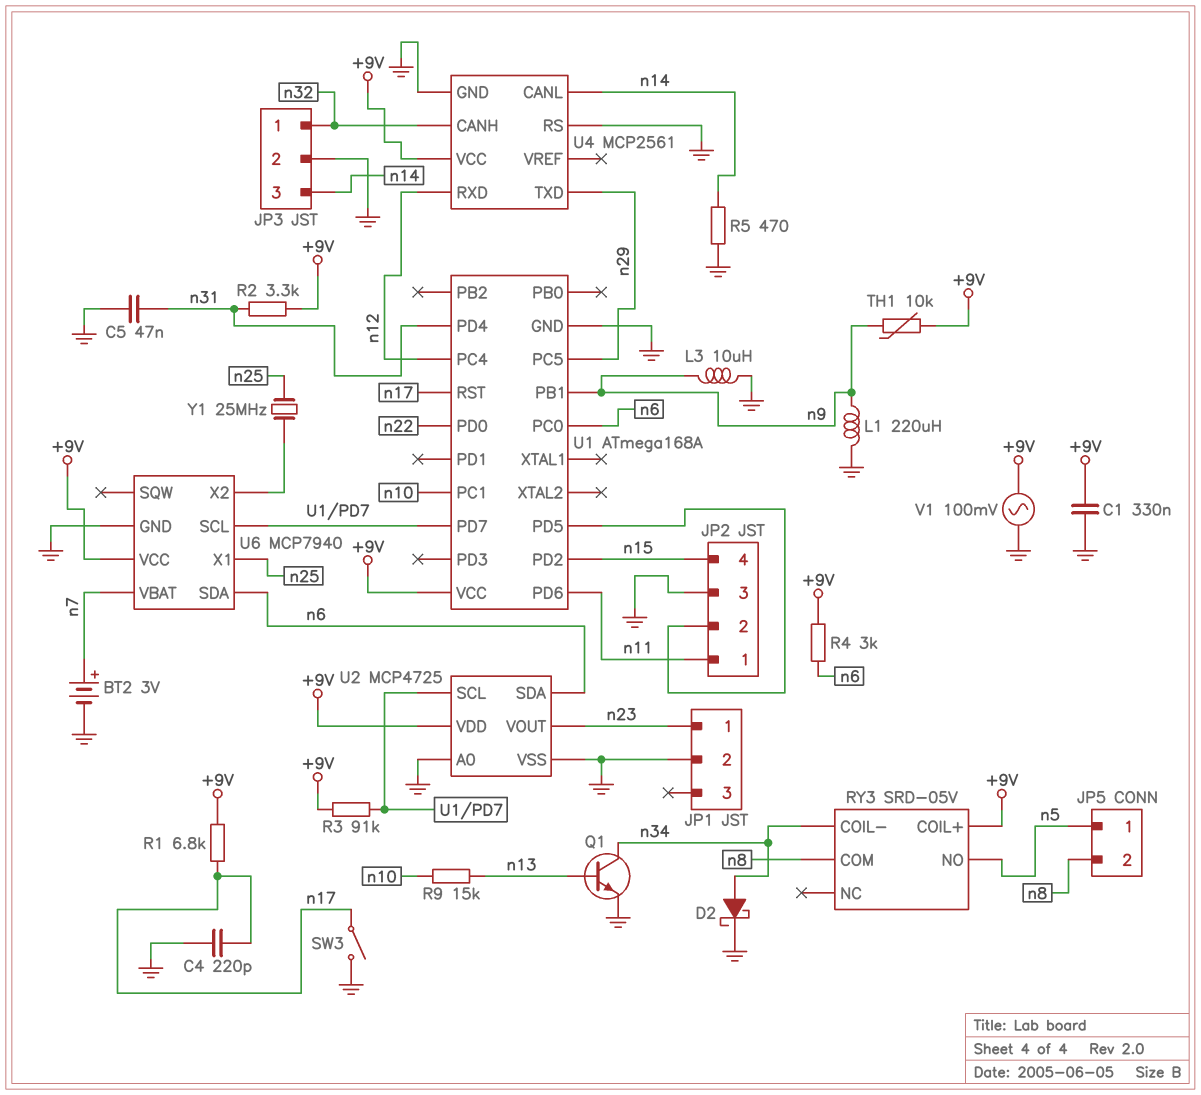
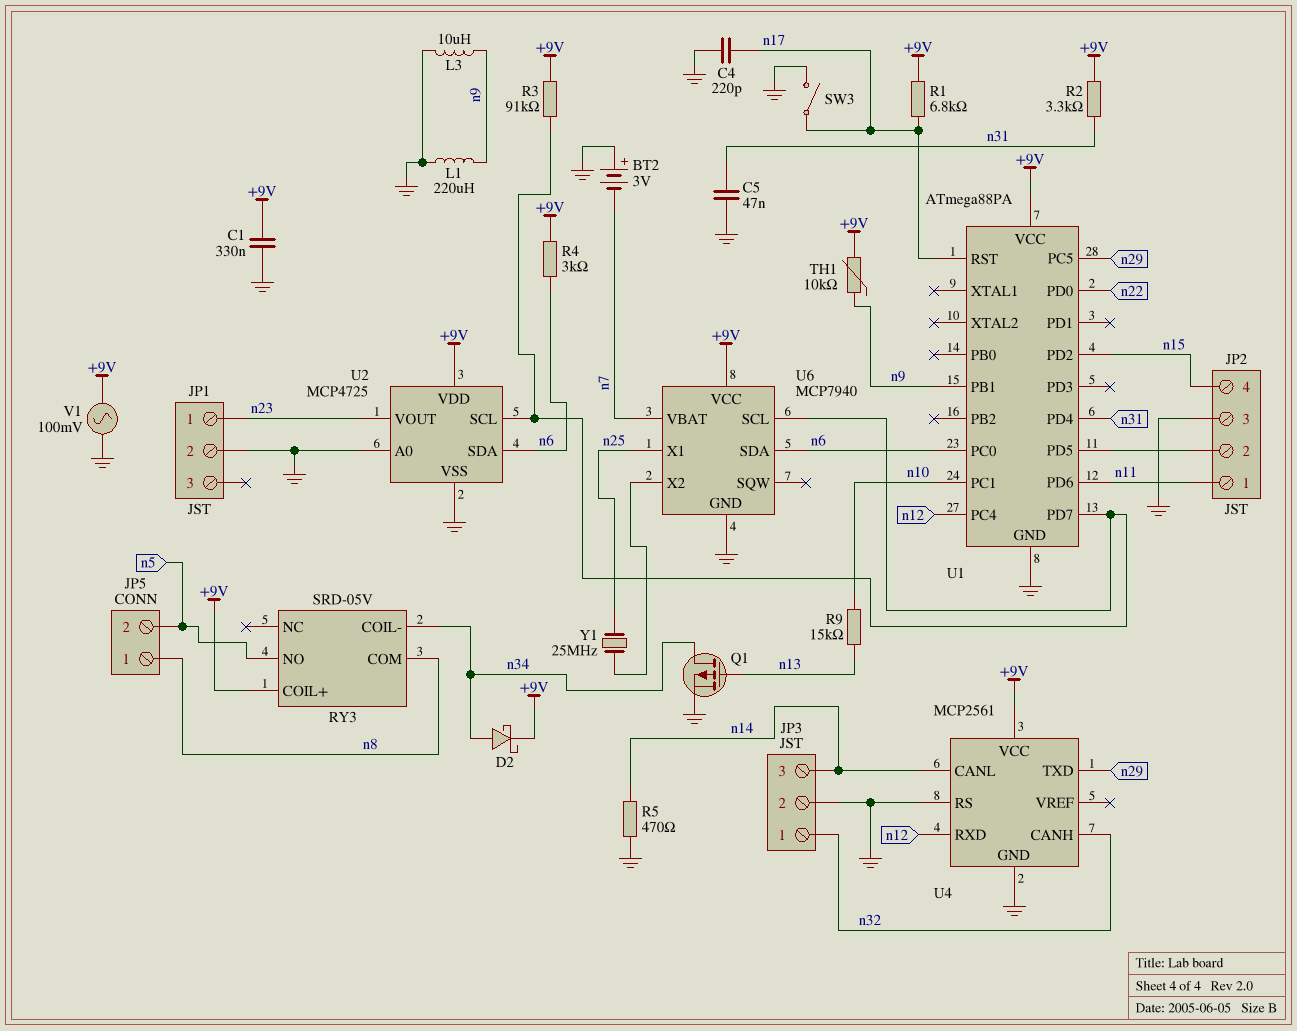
BT2: 3V (plus n7, minus GND) -> 3V (plus GND, minus n7)
D2: schottky (A n34, K GND) -> schottky (A n34, K +9V)
JP5 pin 1: n5 -> n8
JP5 pin 2: n8 -> n5
Q1: NPN (B n13, C n34, E GND) -> PMOS (G n13, D n34, S GND)
U1: ATmega168A -> ATmega88PA

